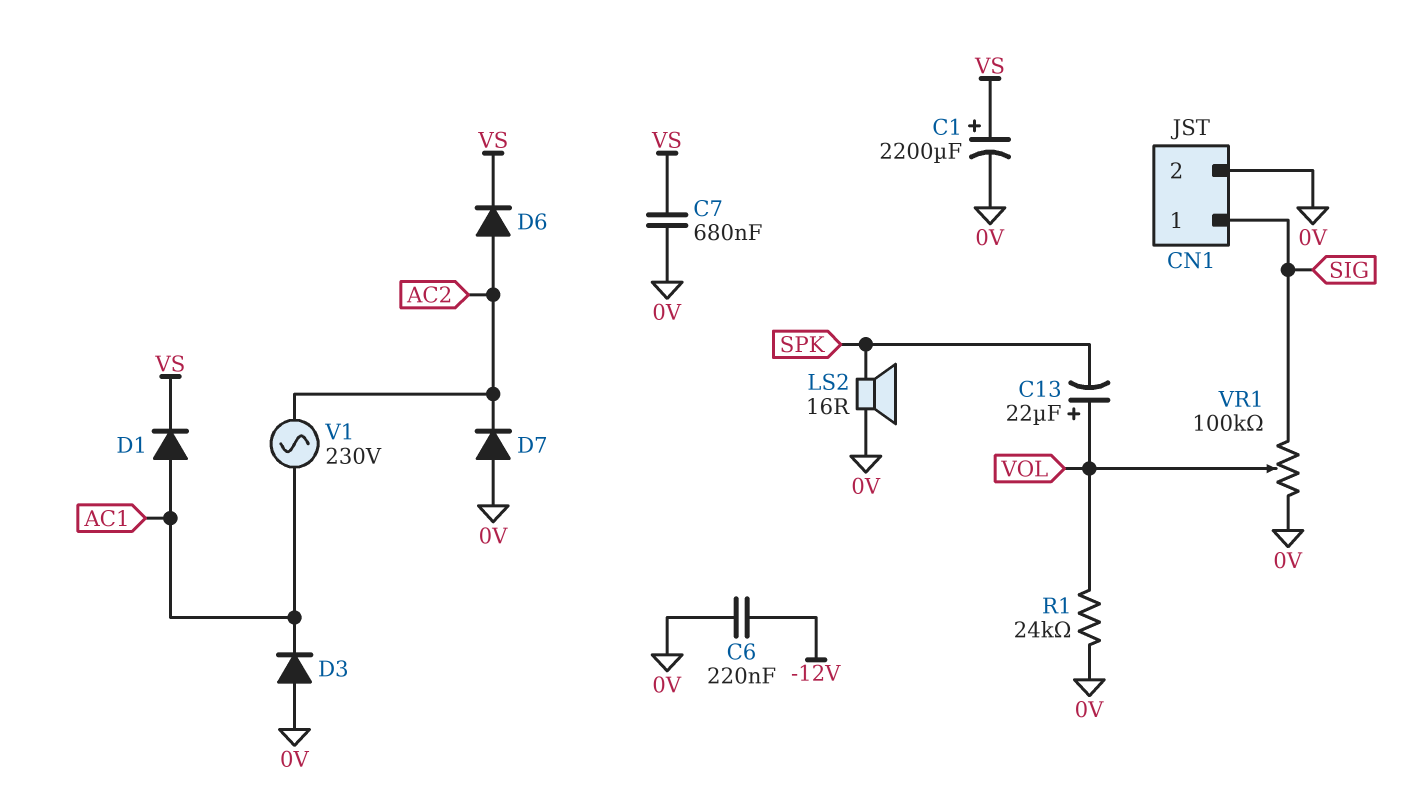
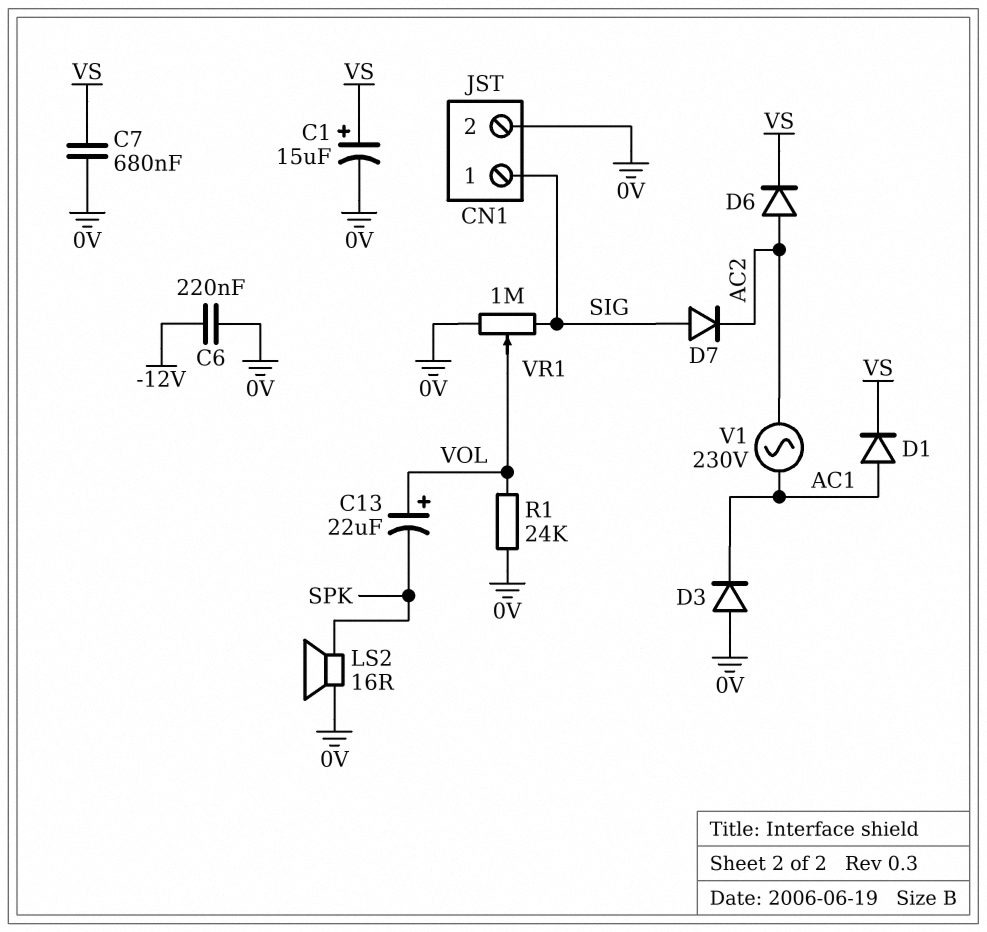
C1: 2200uF (plus VS, minus 0V) -> 15uF (plus VS, minus 0V)
D7: diode (A 0V, K AC2) -> diode (A SIG, K AC2)
VR1: 100k (0V, SIG, wiper VOL) -> 1M (0V, SIG, wiper VOL)

